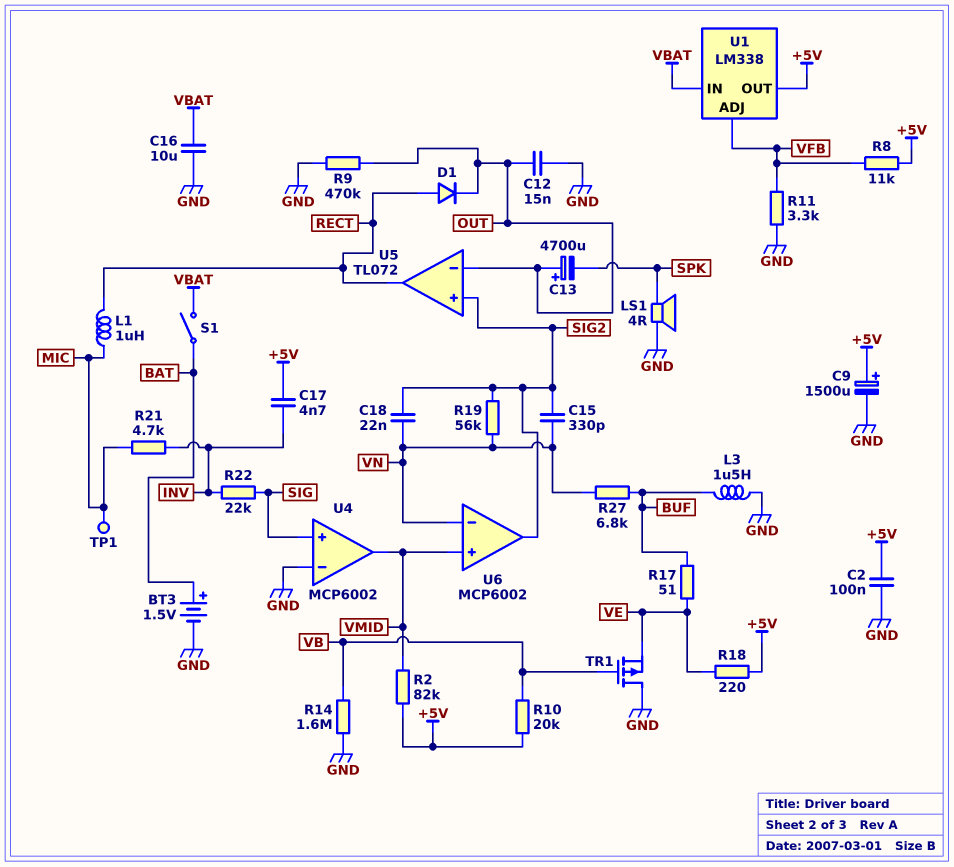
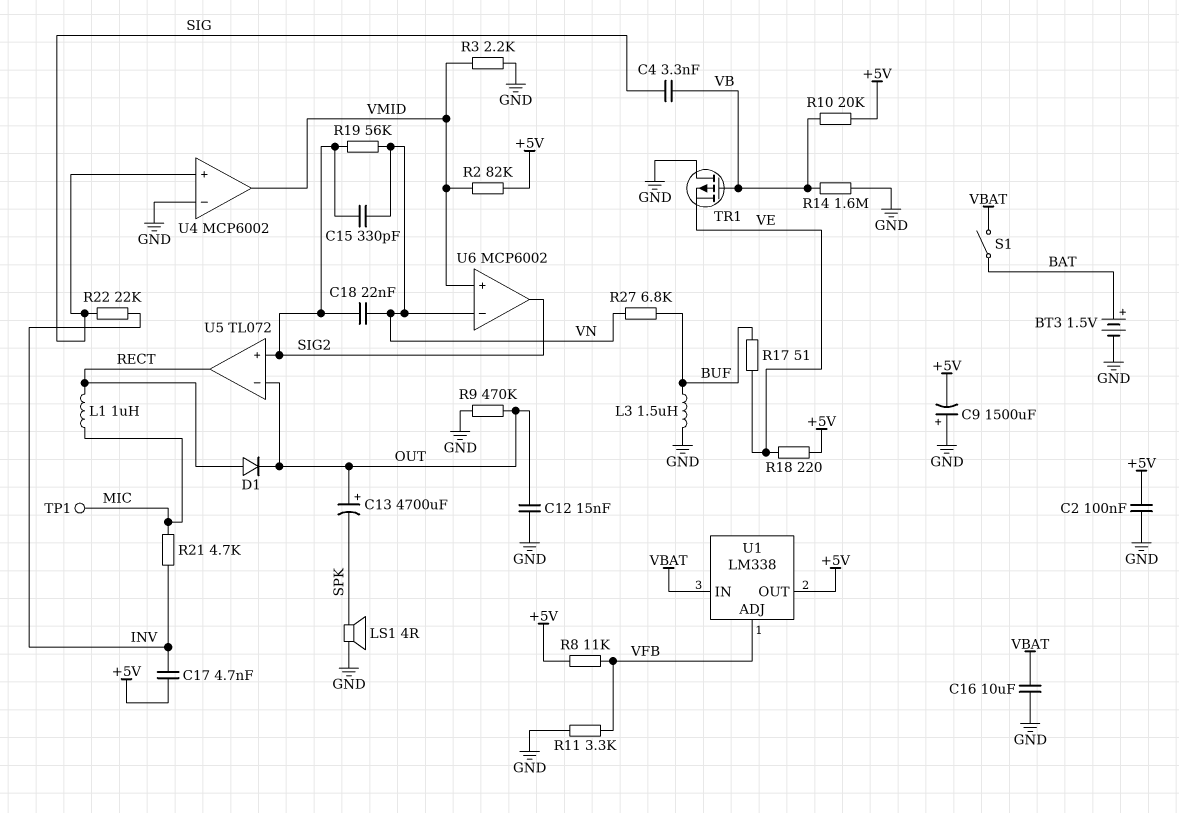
C4: none -> 3.3nF (SIG, VB)
C9: 1500uF (plus +5V, minus GND) -> 1500uF (plus GND, minus +5V)
R3: none -> 2.2k (GND, VMID)

